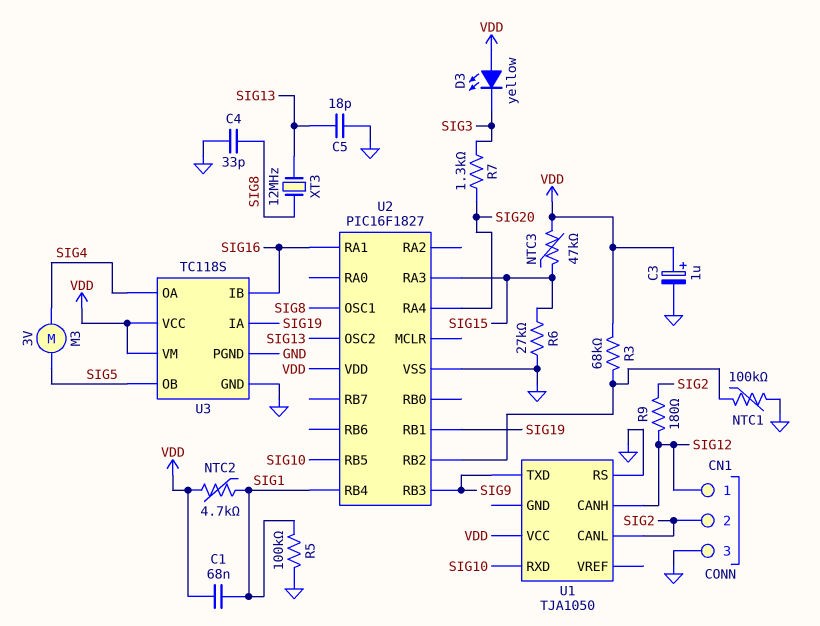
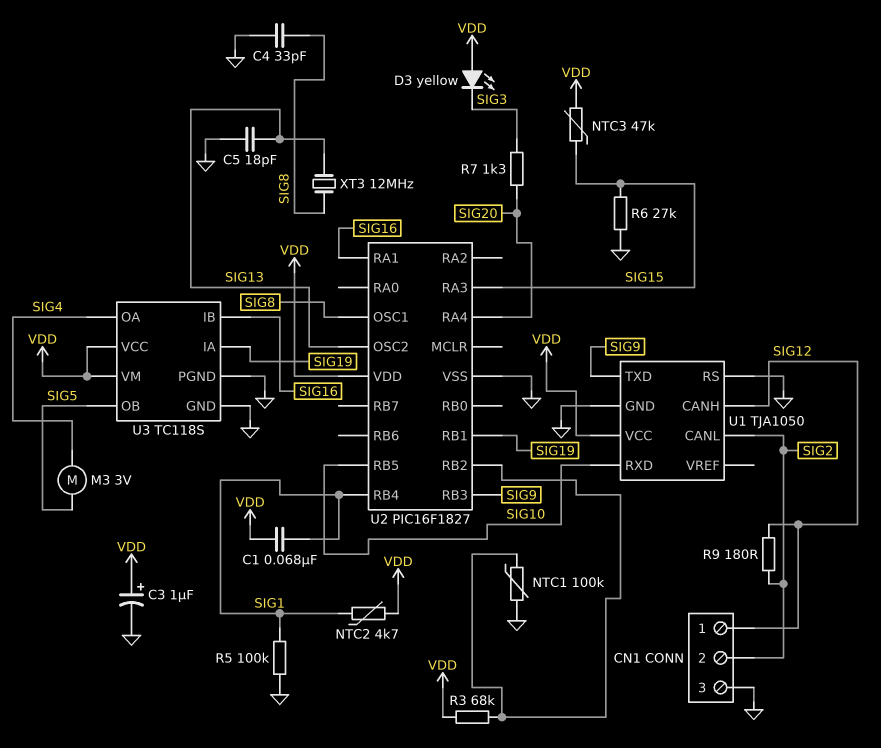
U1 pin GND: none -> GND

